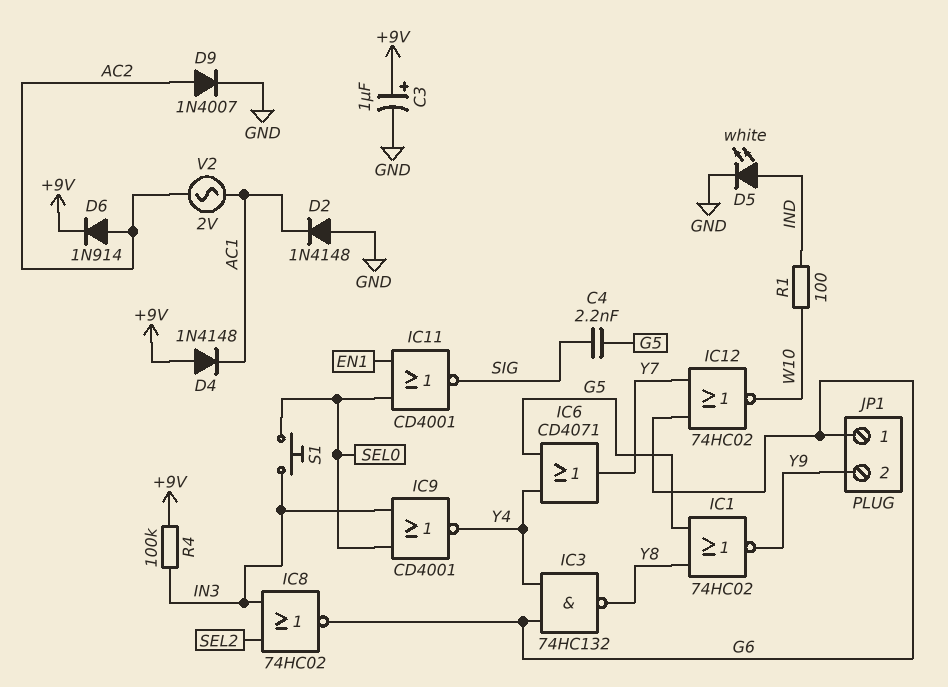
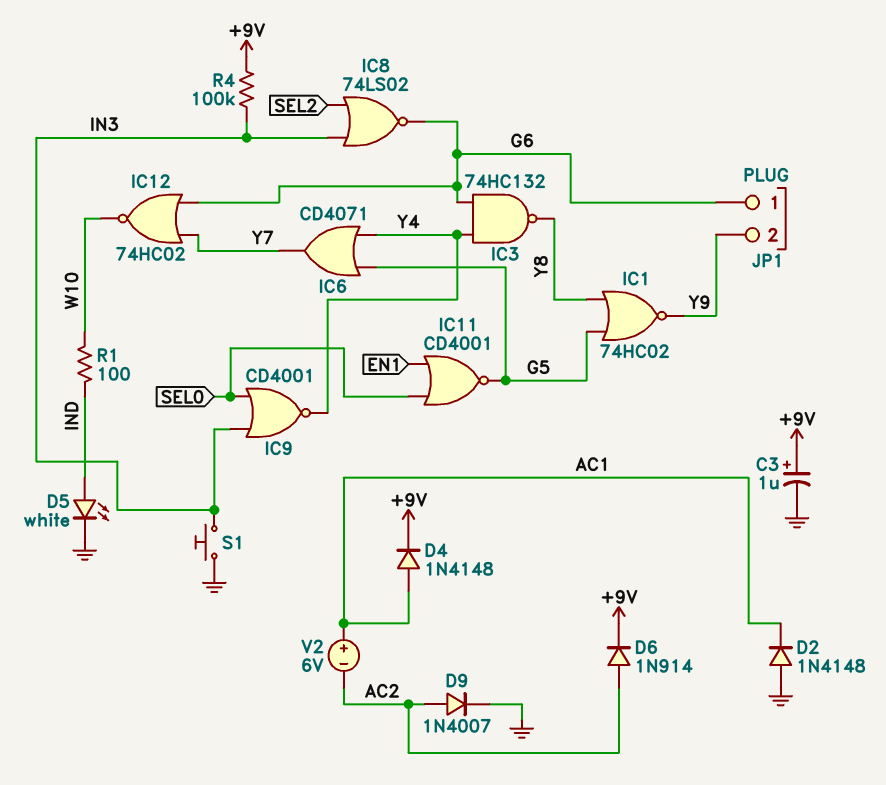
C4: 2.2nF (G5, SIG) -> none
D4: diode 1N4148 (A +9V, K AC1) -> diode 1N4148 (A AC1, K +9V)
IC8: NOR 74HC02 (in IN3, in SEL2, out G6) -> NOR 74LS02 (in IN3, in SEL2, out G6)
IC11: NOR CD4001 (in EN1, in SEL0, out SIG) -> NOR CD4001 (in EN1, in SEL0, out G5)
S1: button (IN3, SEL0) -> button (GND, IN3)
V2: AC 2V (AC1, AC2) -> 6V (plus AC1, minus AC2)

